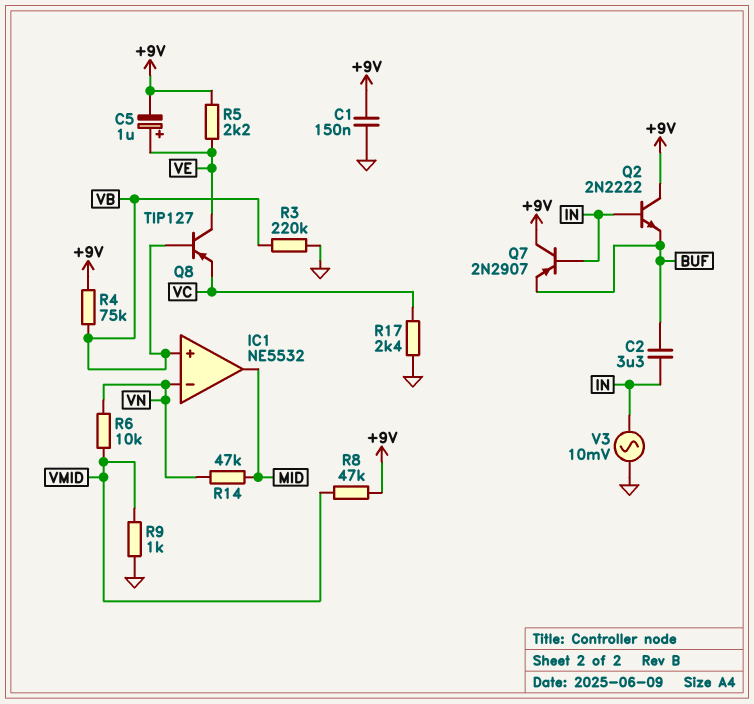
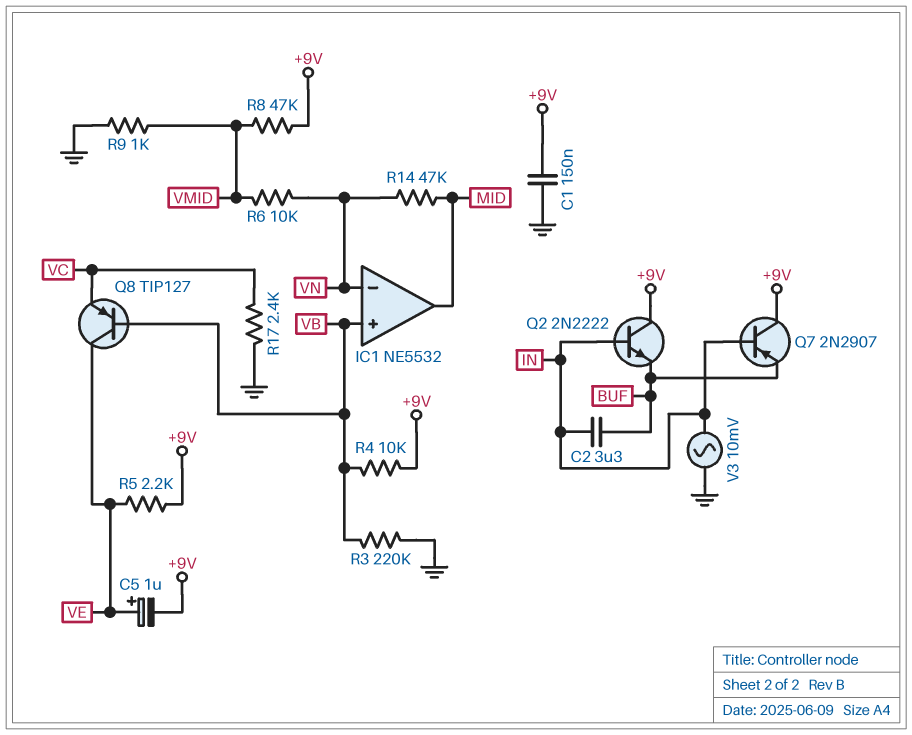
R4: 75k (+9V, VB) -> 10k (+9V, VB)

